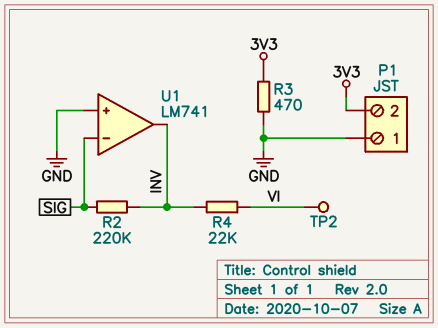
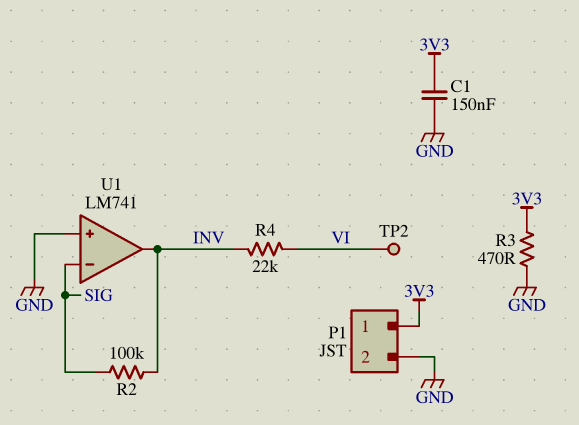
C1: none -> 150nF (3V3, GND)
P1 pin 1: GND -> 3V3
P1 pin 2: 3V3 -> GND
R2: 220k (INV, SIG) -> 100k (INV, SIG)

